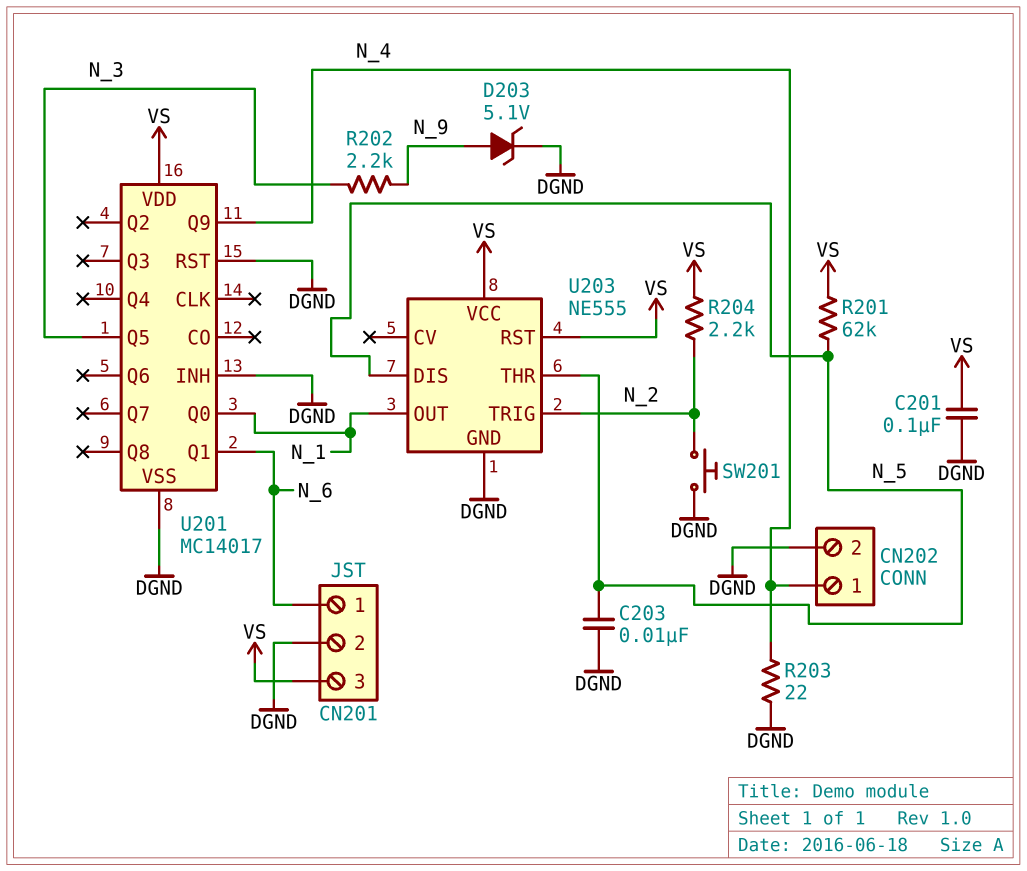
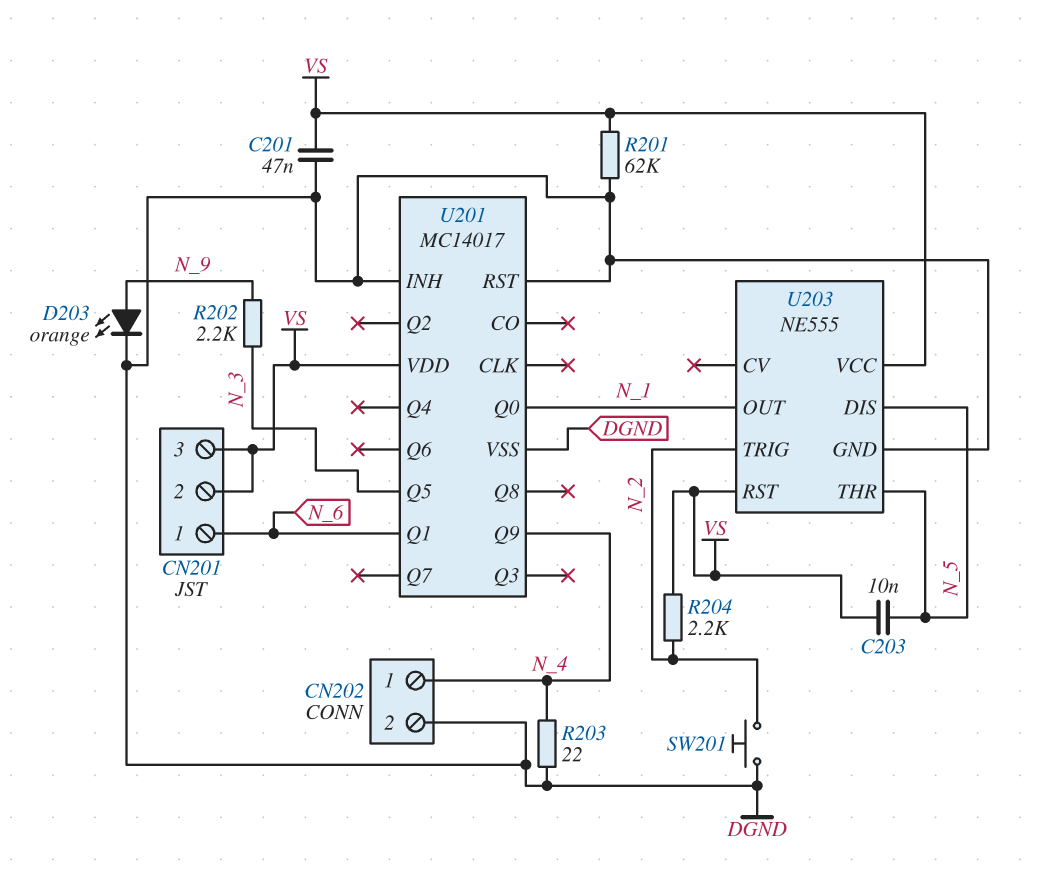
C201: 100nF (DGND, VS) -> 47nF (DGND, VS)
C203: 10nF (DGND, N_5) -> 10nF (N_5, VS)
CN201 pin 2: DGND -> VS
D203: zener 5.1V (A N_9, K DGND) -> LED orange (A N_9, K DGND)
R201: 62k (N_5, VS) -> 62k (DGND, VS)

